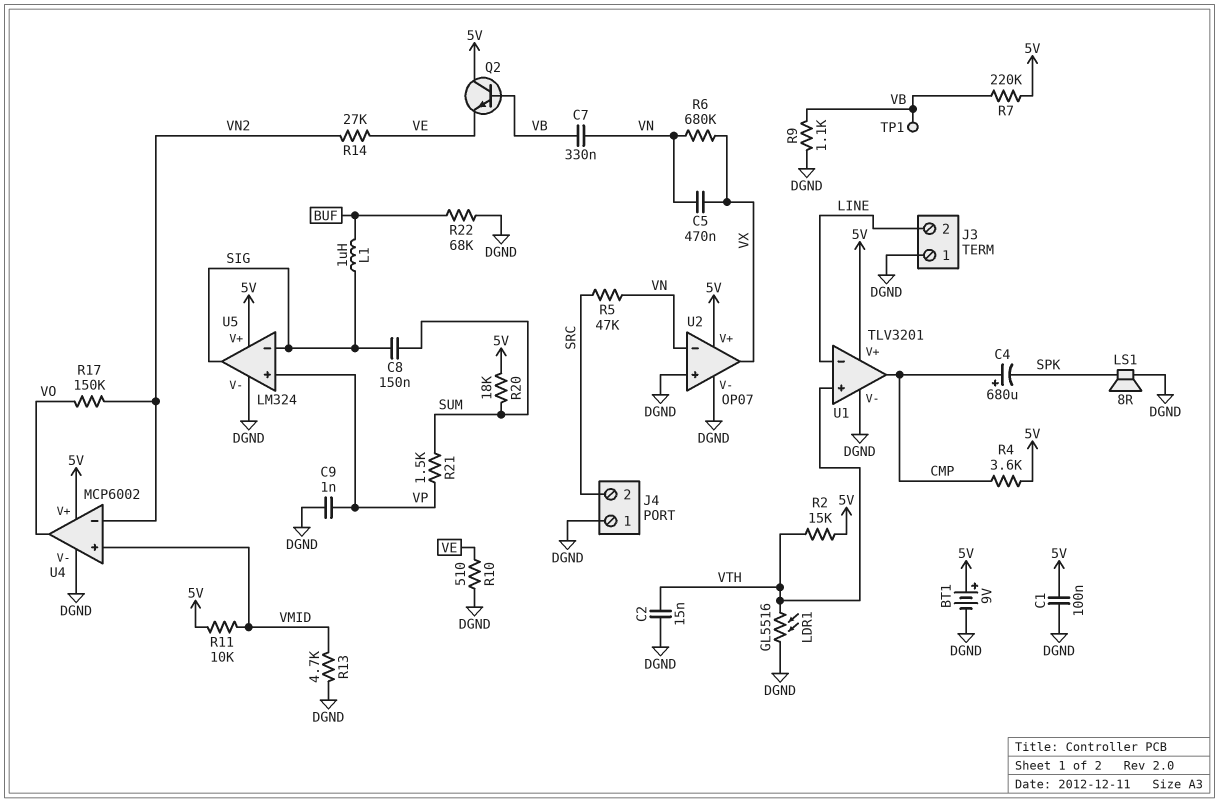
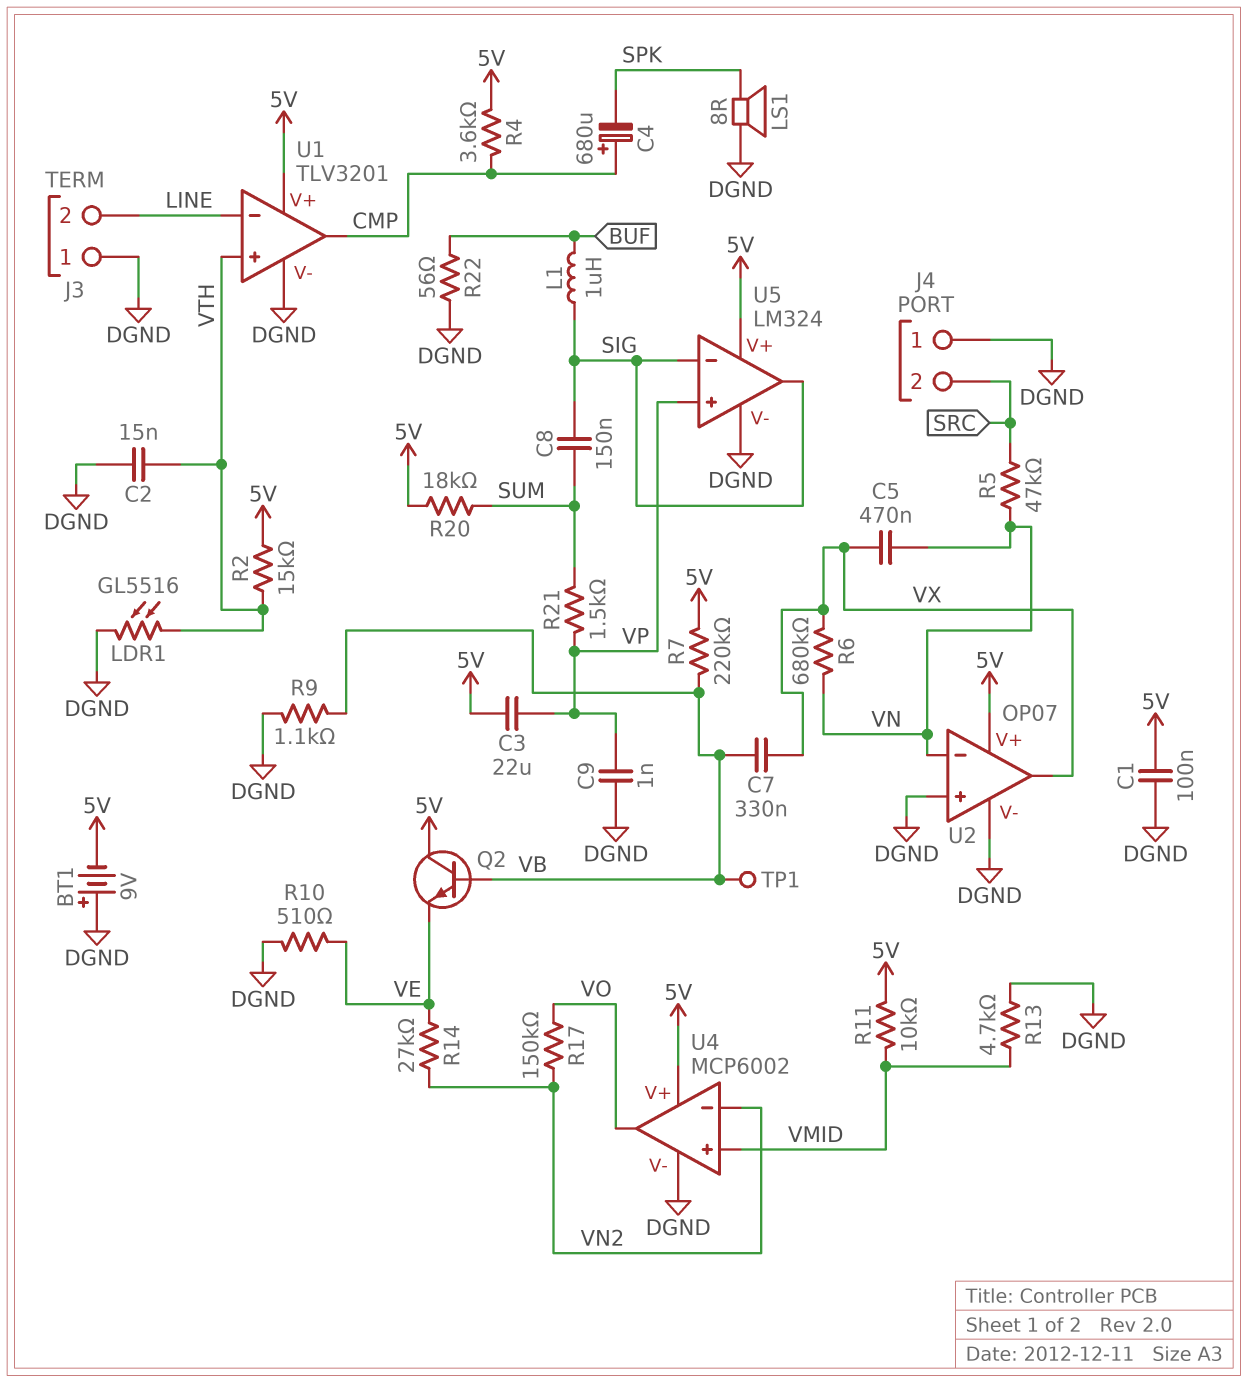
BT1: 9V (plus 5V, minus DGND) -> 9V (plus DGND, minus 5V)
C3: none -> 22uF (5V, VP)
C7: 330nF (VB, VN) -> 330nF (VB, VX)
R22: 68k (BUF, DGND) -> 56 (BUF, DGND)

